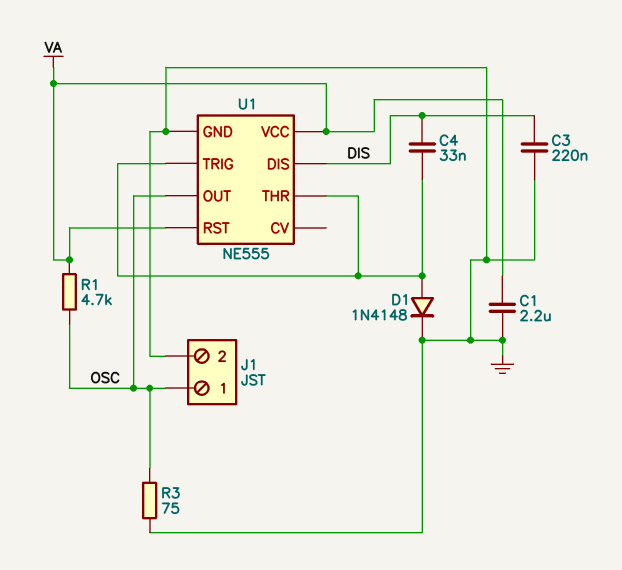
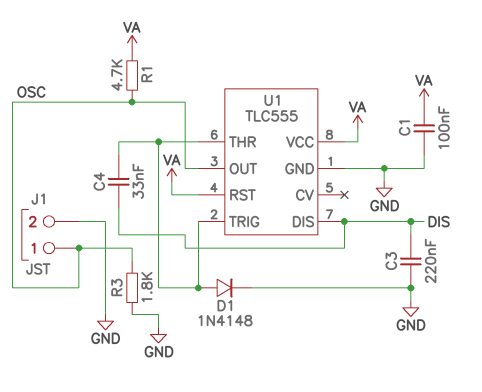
C1: 2.2uF (GND, VA) -> 100nF (GND, VA)
R3: 75 (GND, OSC) -> 1.8k (GND, OSC)
U1: NE555 -> TLC555

